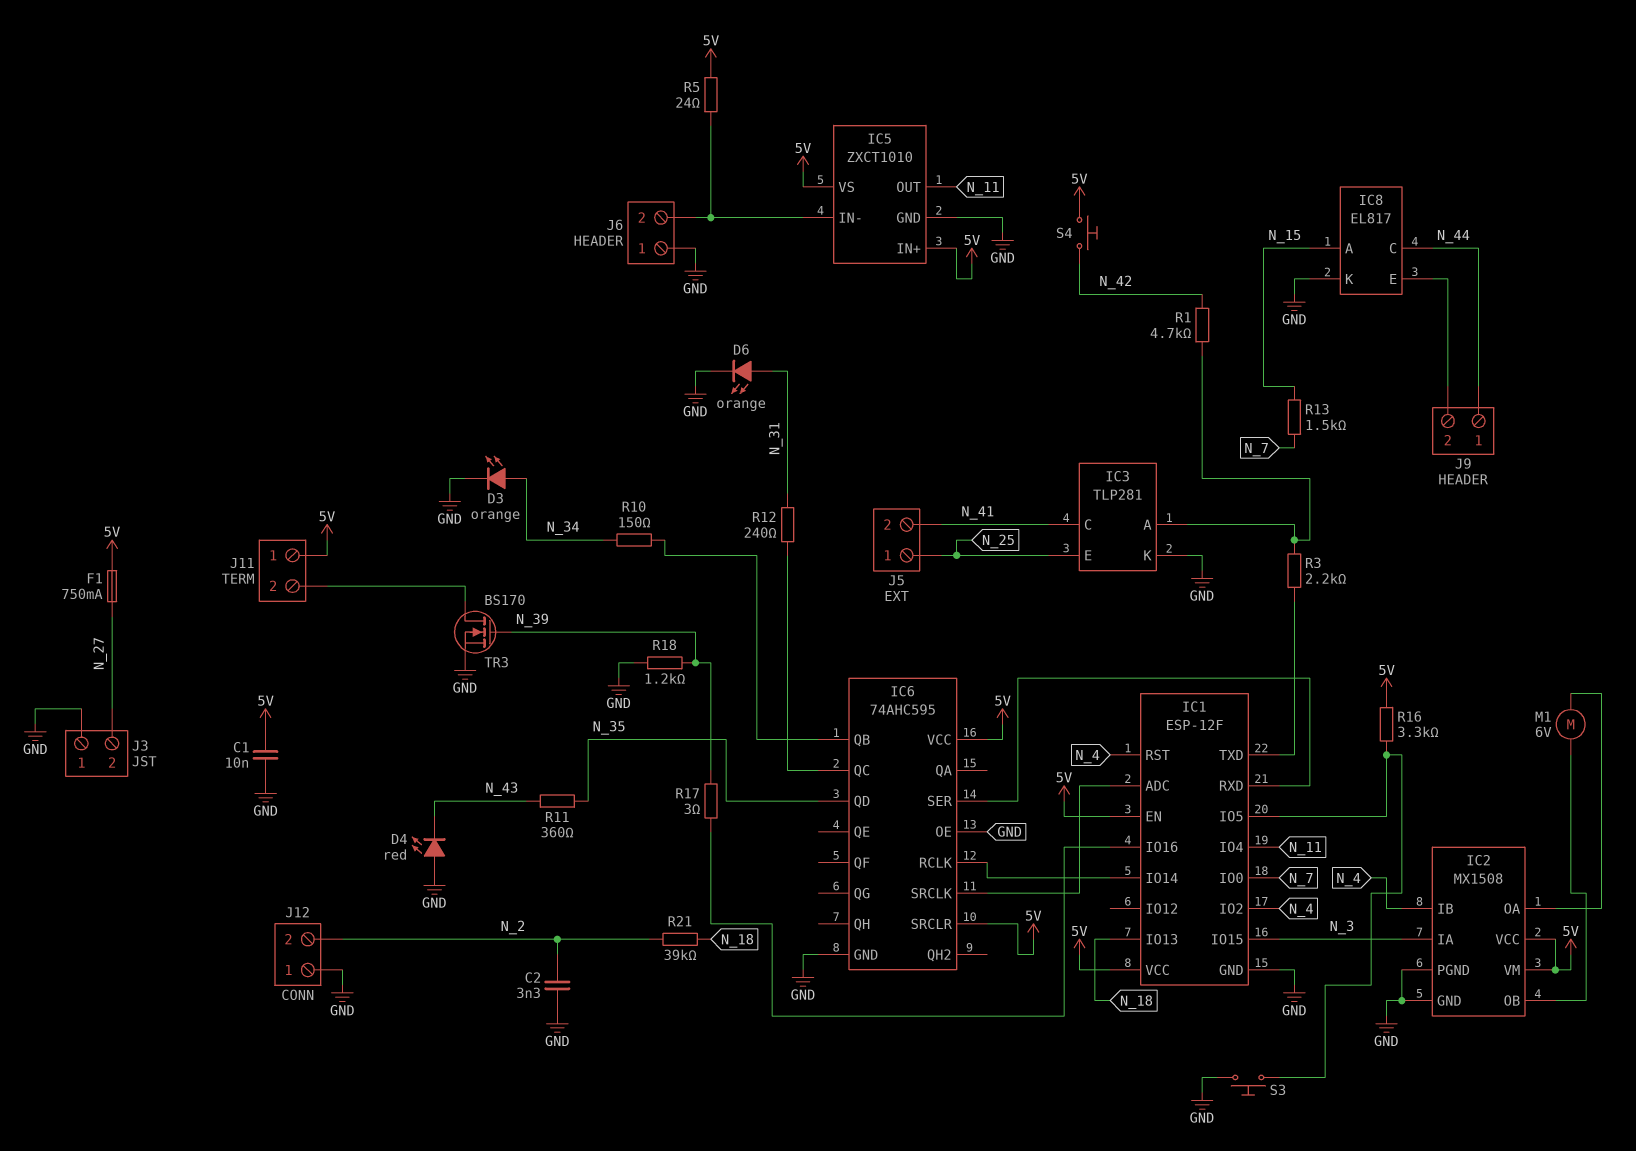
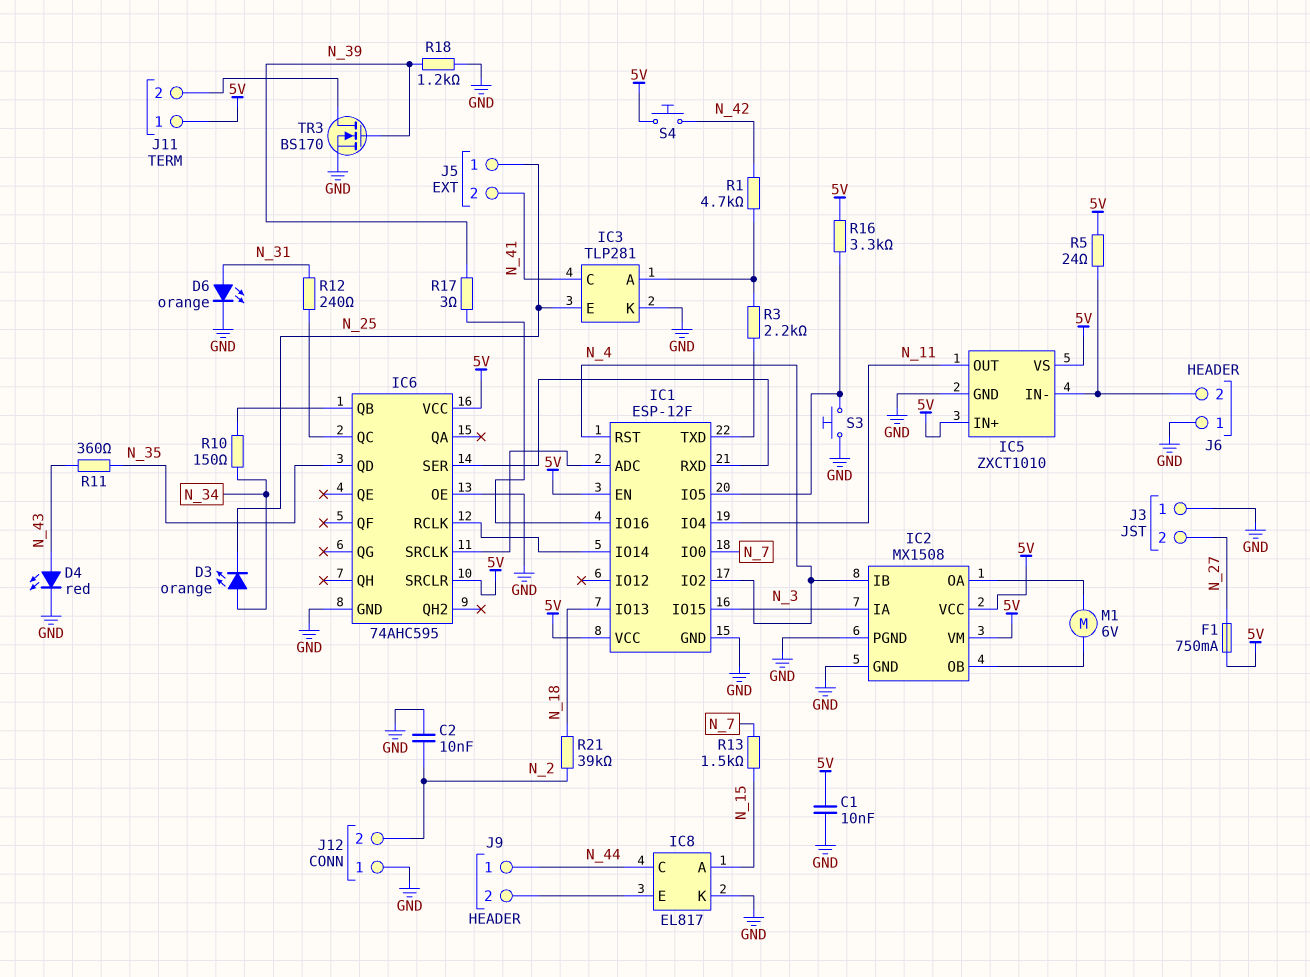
C2: 3.3nF (GND, N_2) -> 10nF (GND, N_2)
D3: LED orange (A N_34, K GND) -> LED orange (A N_34, K N_25)
D4: LED red (A GND, K N_43) -> LED red (A N_43, K GND)

